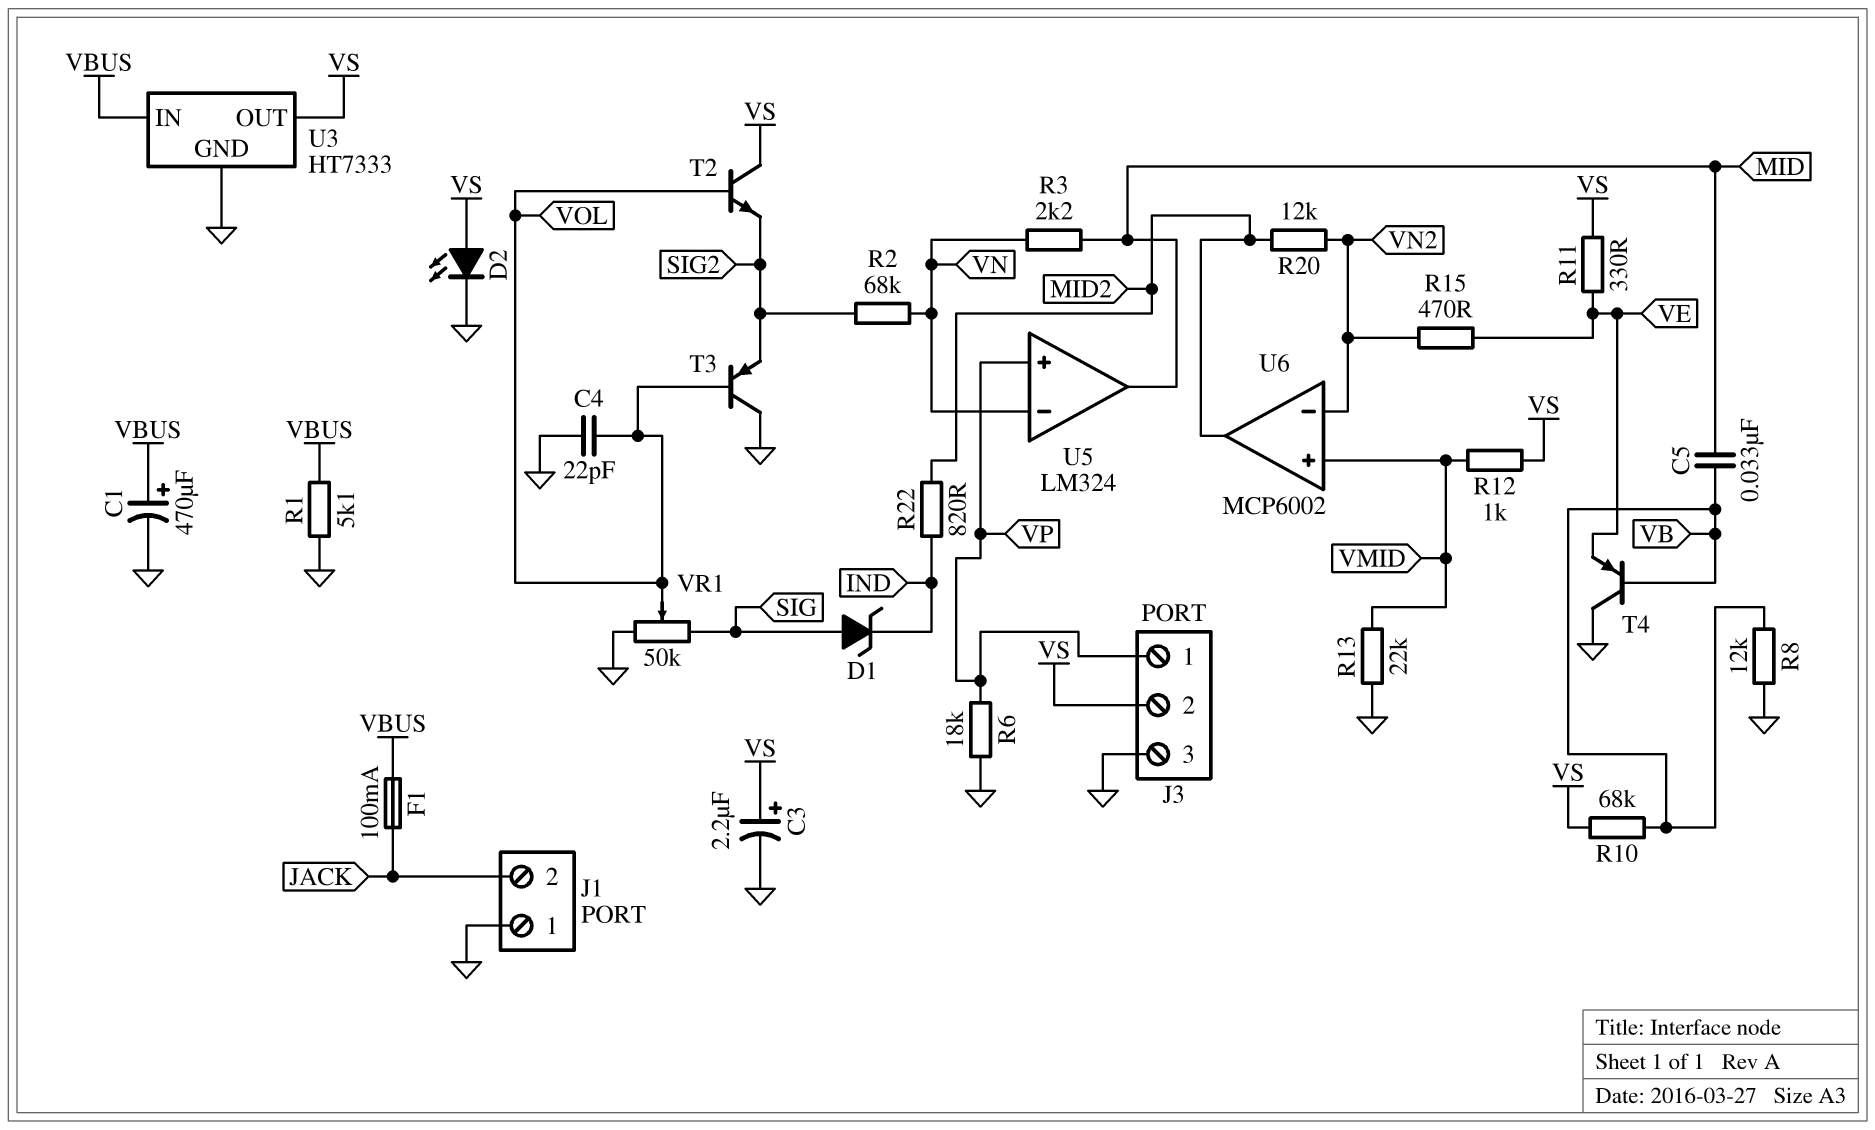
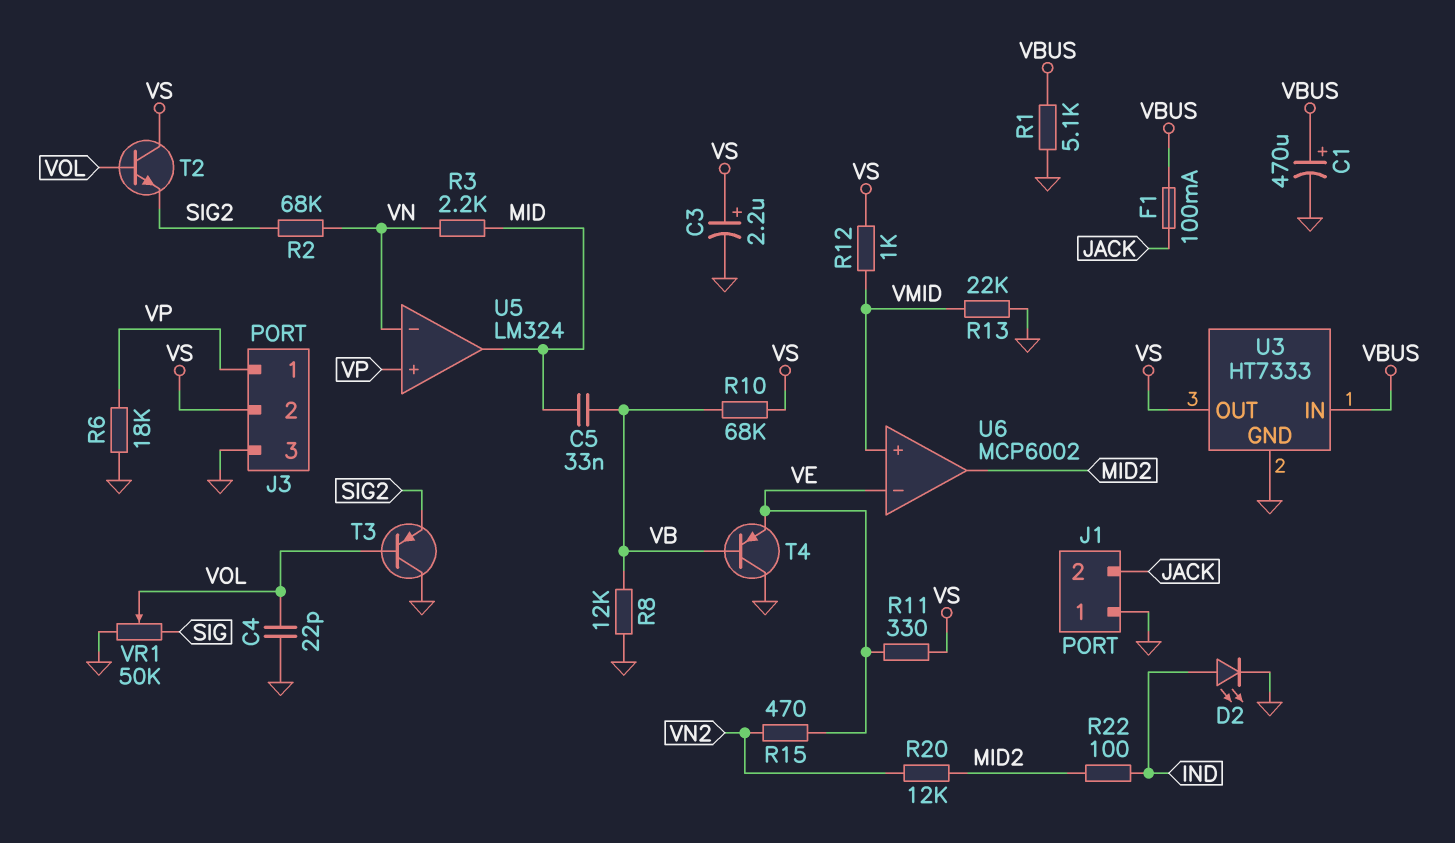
D1: zener (A SIG, K IND) -> none
D2: LED (A VS, K GND) -> LED (A IND, K GND)
R22: 820 (IND, MID2) -> 100 (IND, MID2)
U6 pin in-: VN2 -> VE

